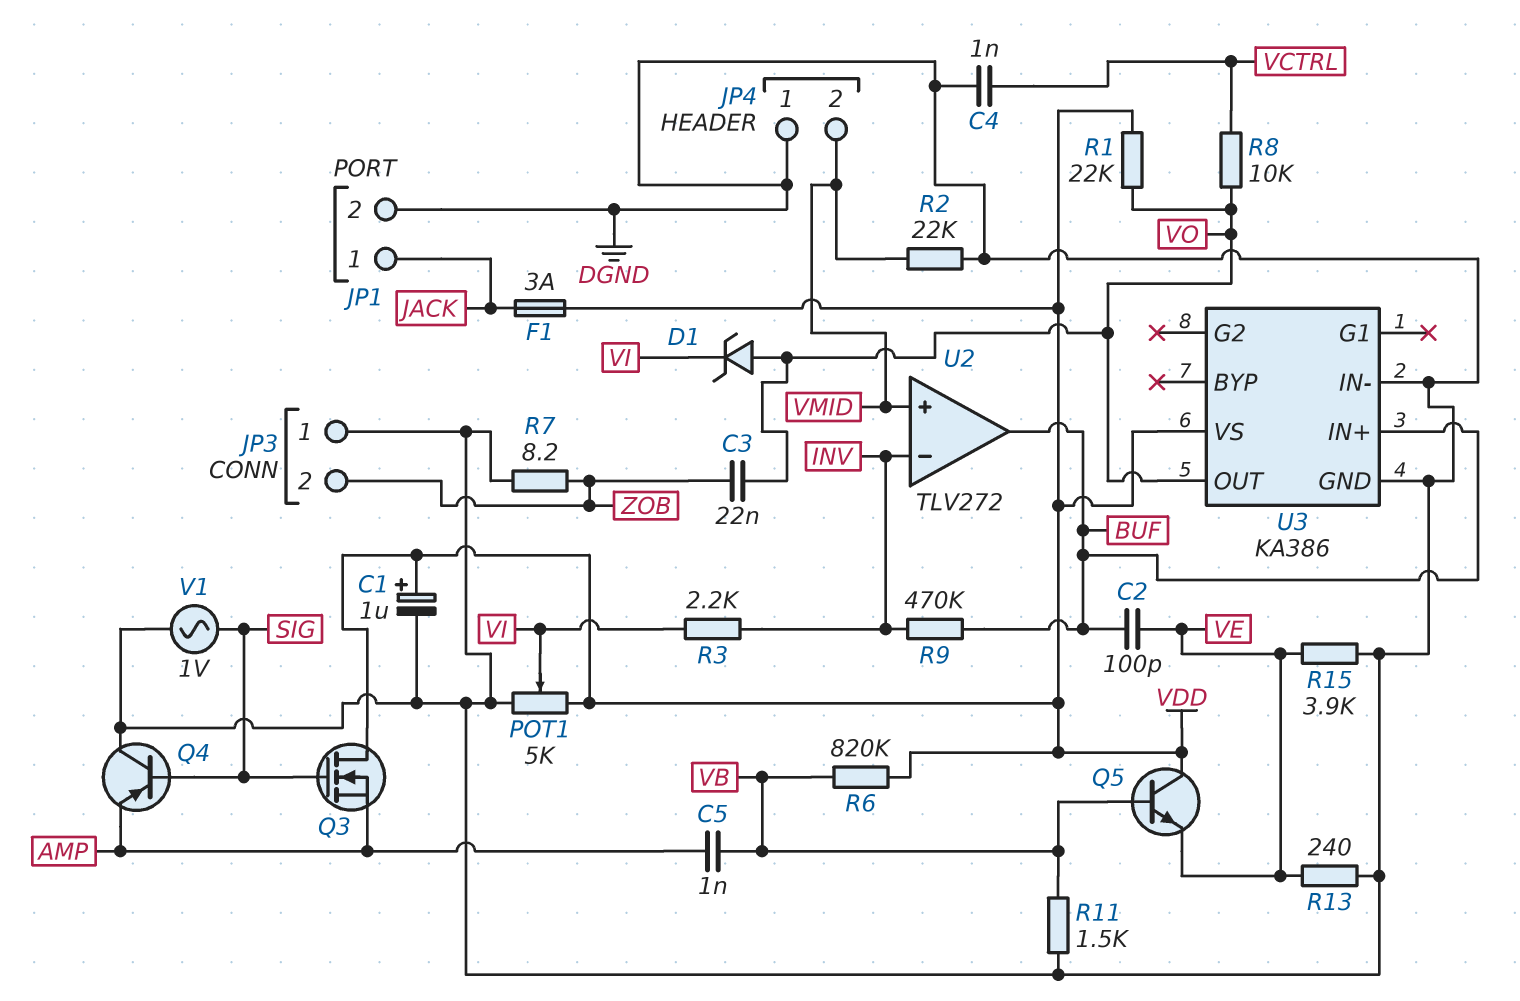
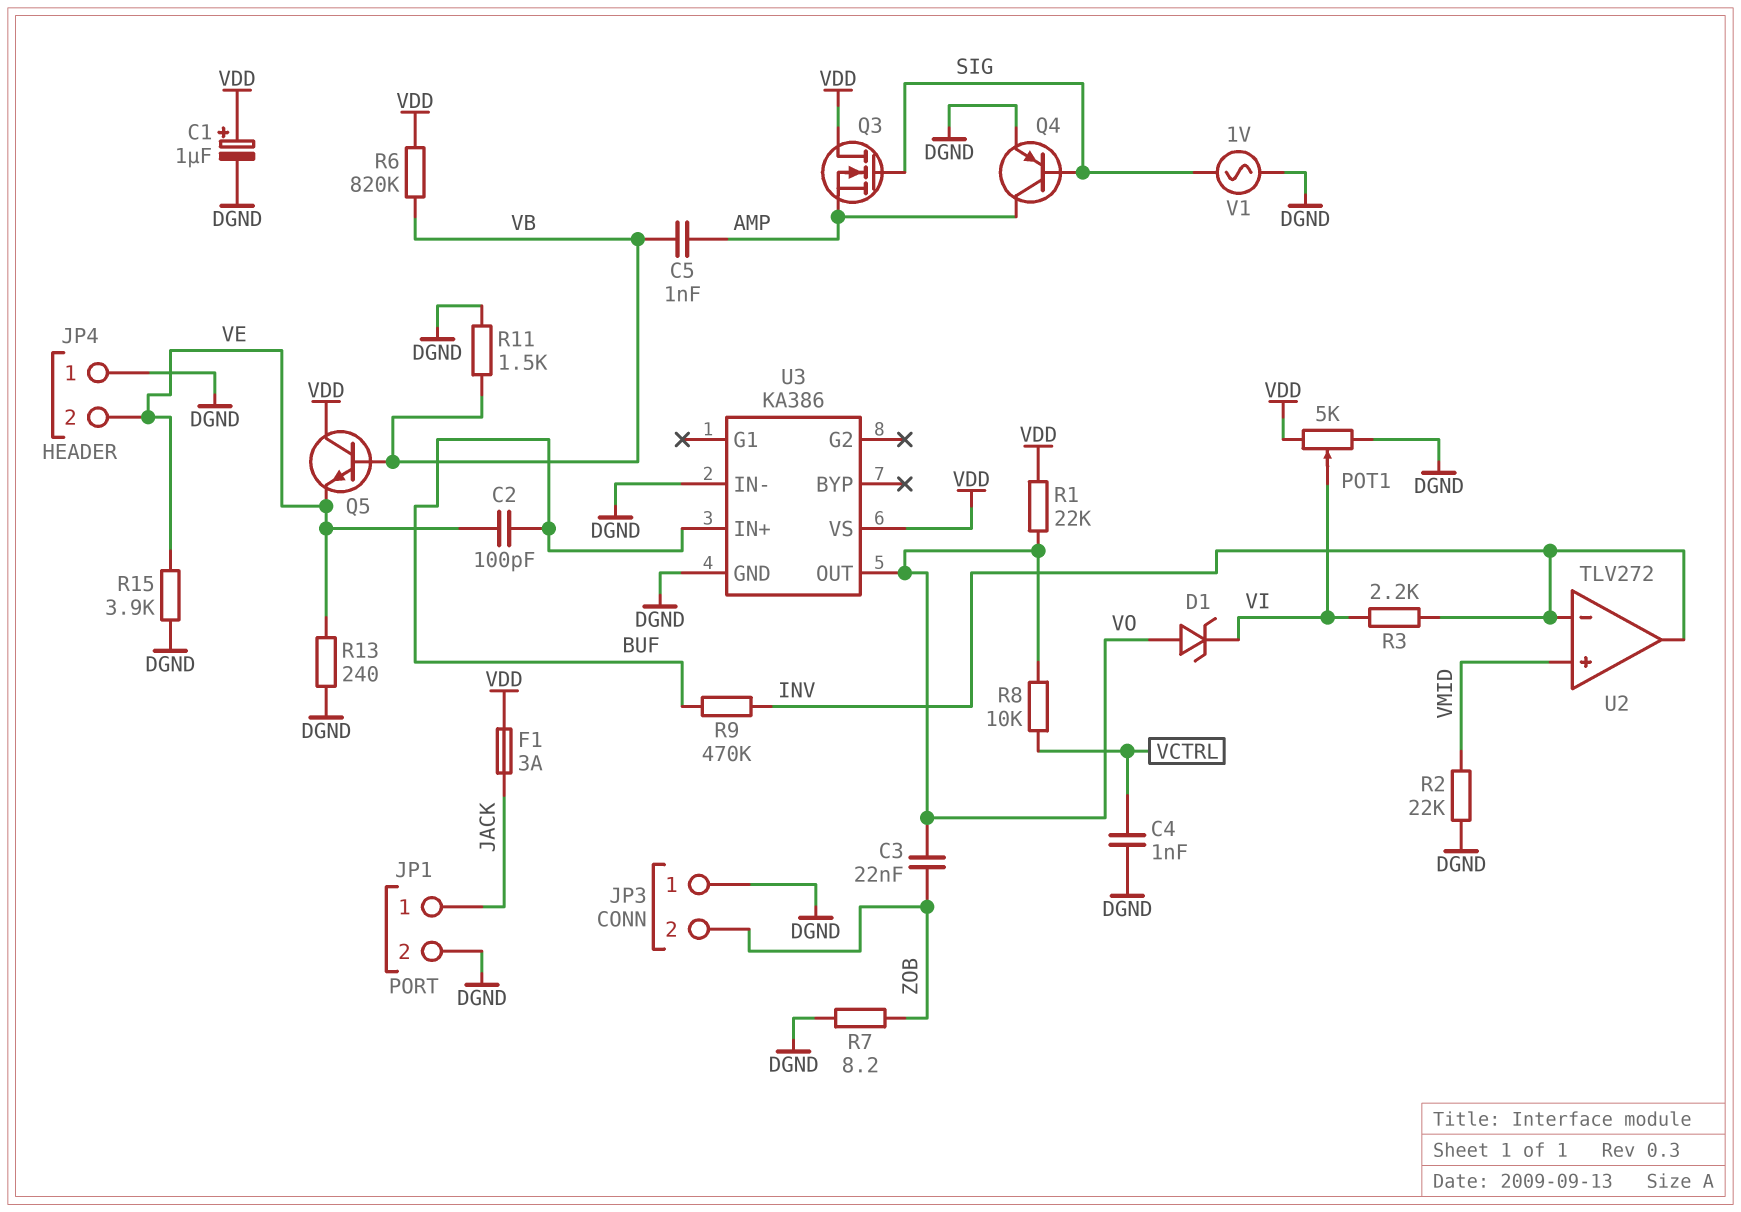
JP4 pin 2: VMID -> VE
Q4: PNP (B SIG, C DGND, E AMP) -> PNP (B SIG, C AMP, E DGND)
U2 pin out: BUF -> INV

